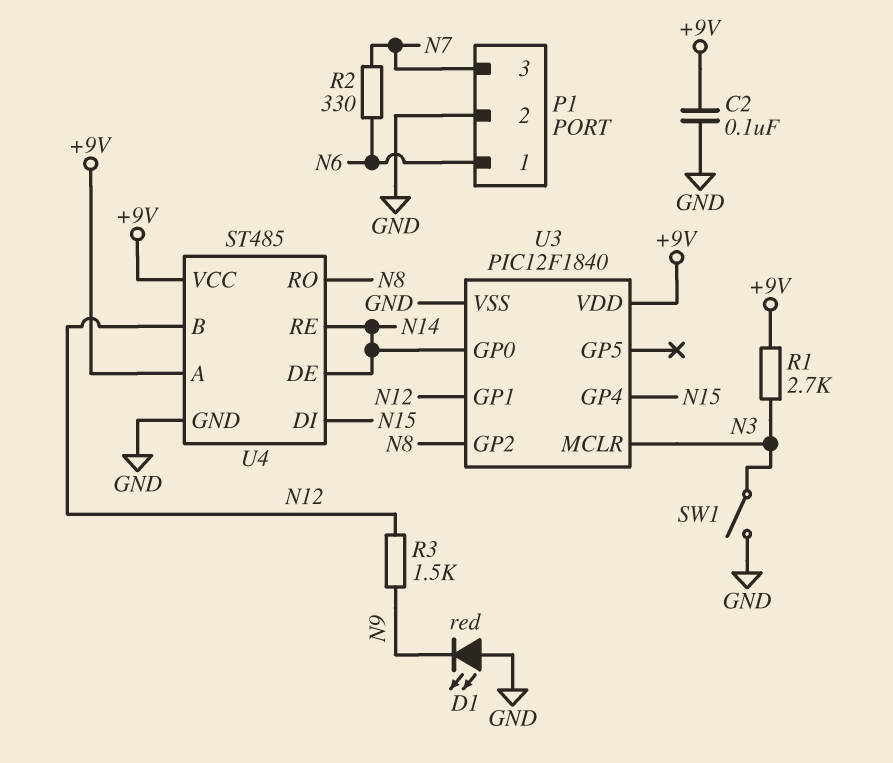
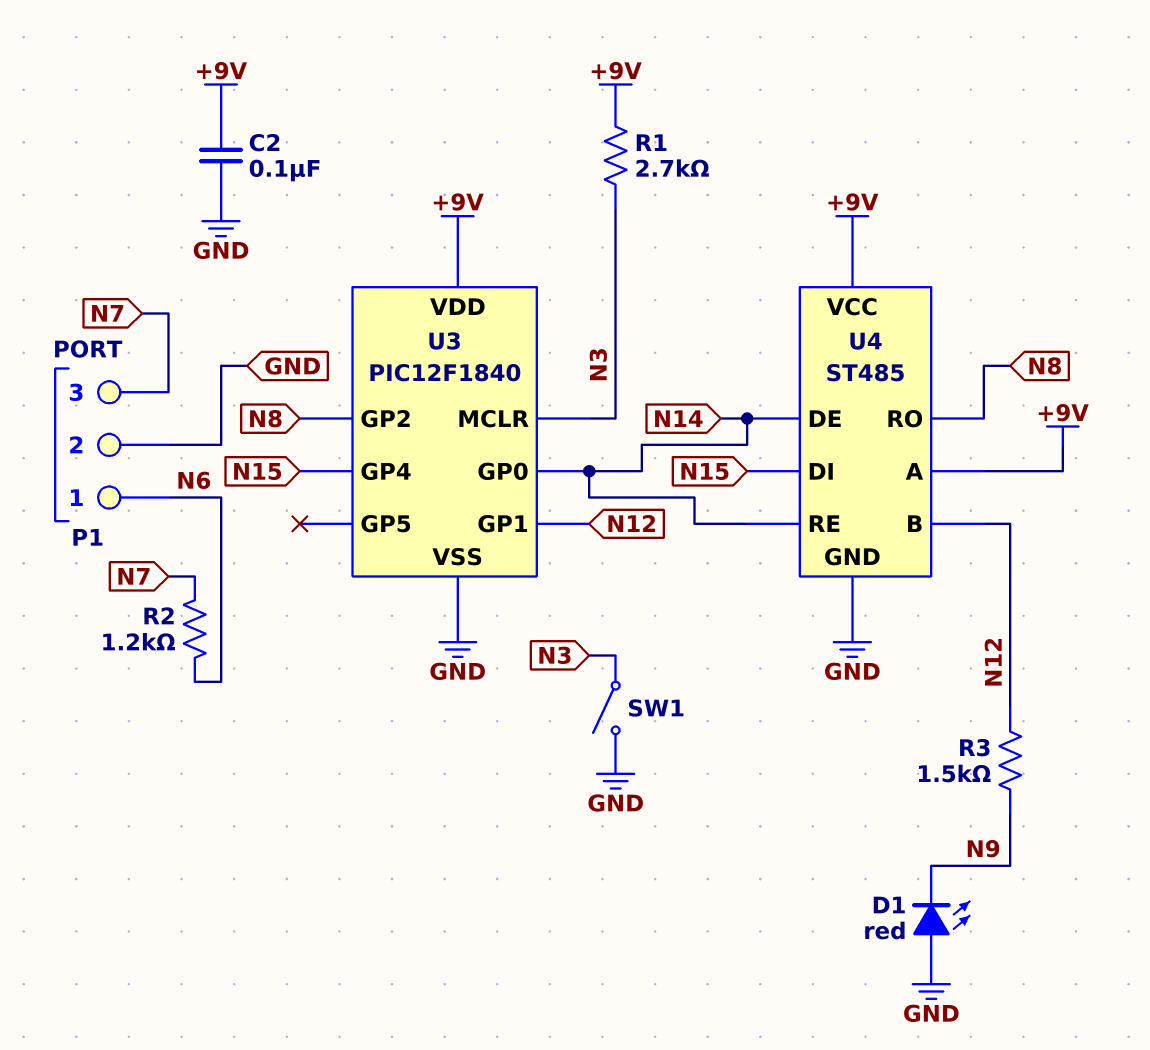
R2: 330 (N6, N7) -> 1.2k (N6, N7)

